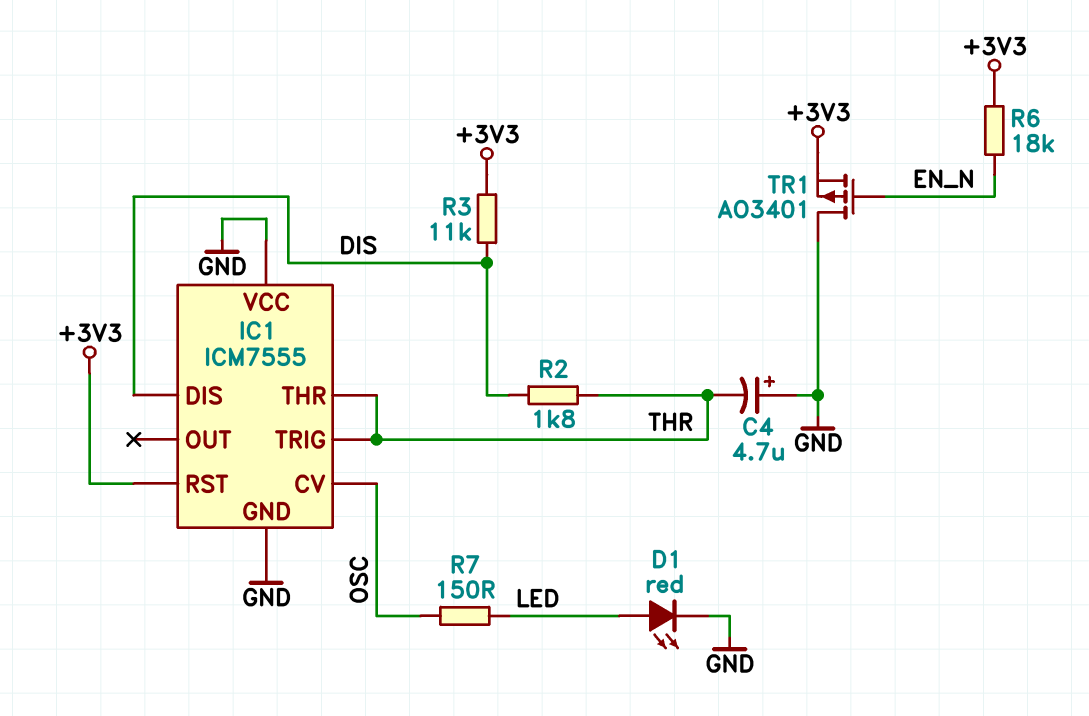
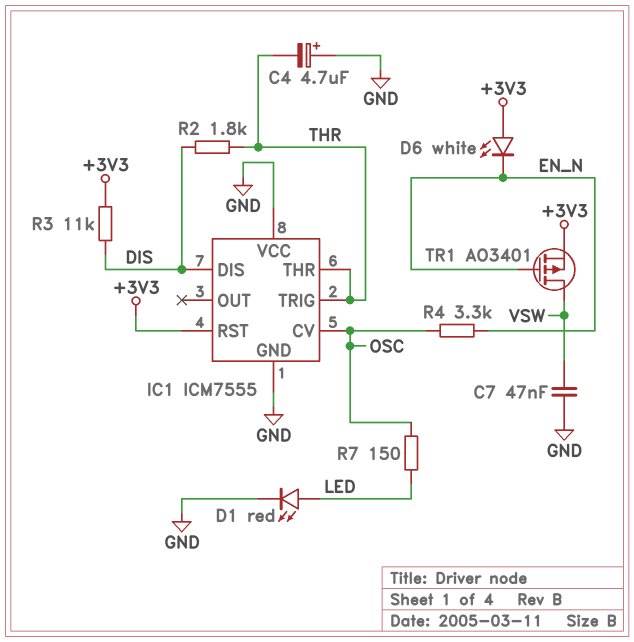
C7: none -> 47nF (GND, VSW)
D6: none -> LED white (A +3V3, K EN_N)
R4: none -> 3.3k (EN_N, OSC)
R6: 18k (+3V3, EN_N) -> none
TR1: PMOS AO3401 (G EN_N, D GND, S +3V3) -> PMOS AO3401 (G EN_N, D VSW, S +3V3)

